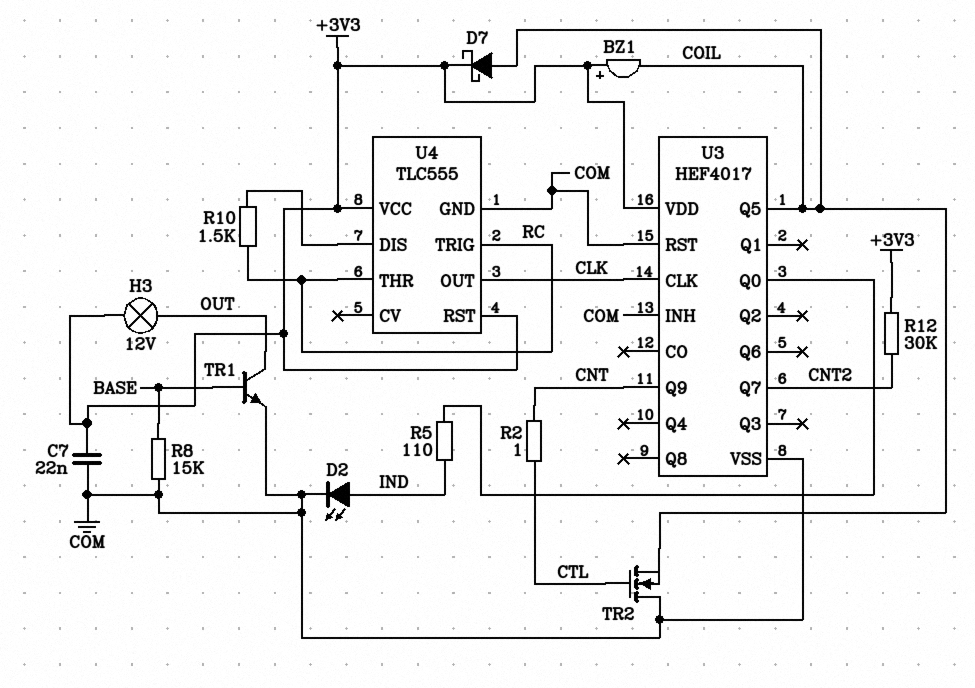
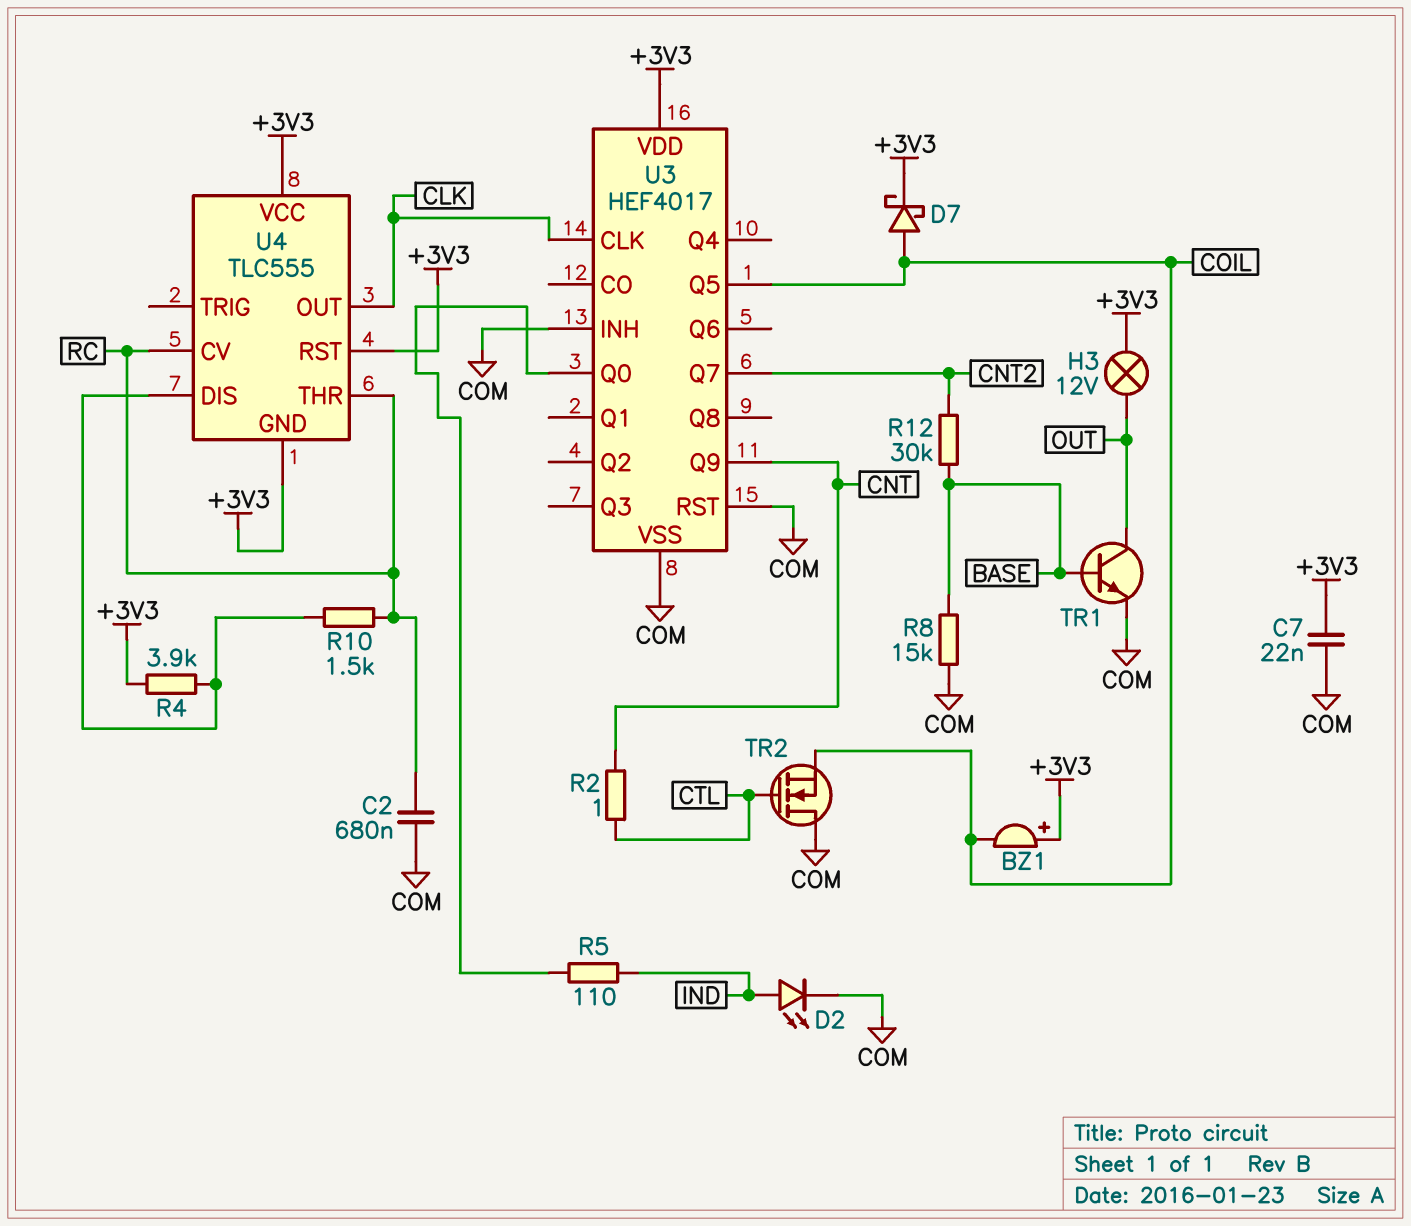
C2: none -> 680nF (COM, RC)
R4: none -> 3.9k (+3V3, U4/DIS)
R12: 30k (+3V3, CNT2) -> 30k (BASE, CNT2)
U4 pin CV: none -> RC
U4 pin GND: COM -> +3V3
U4 pin TRIG: RC -> none

